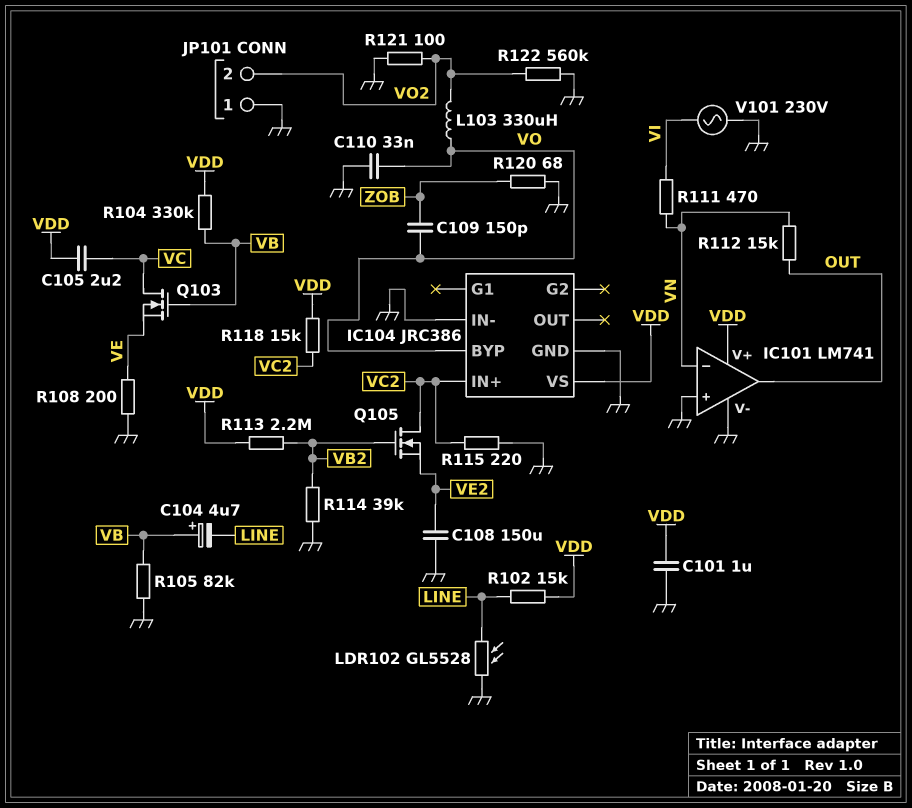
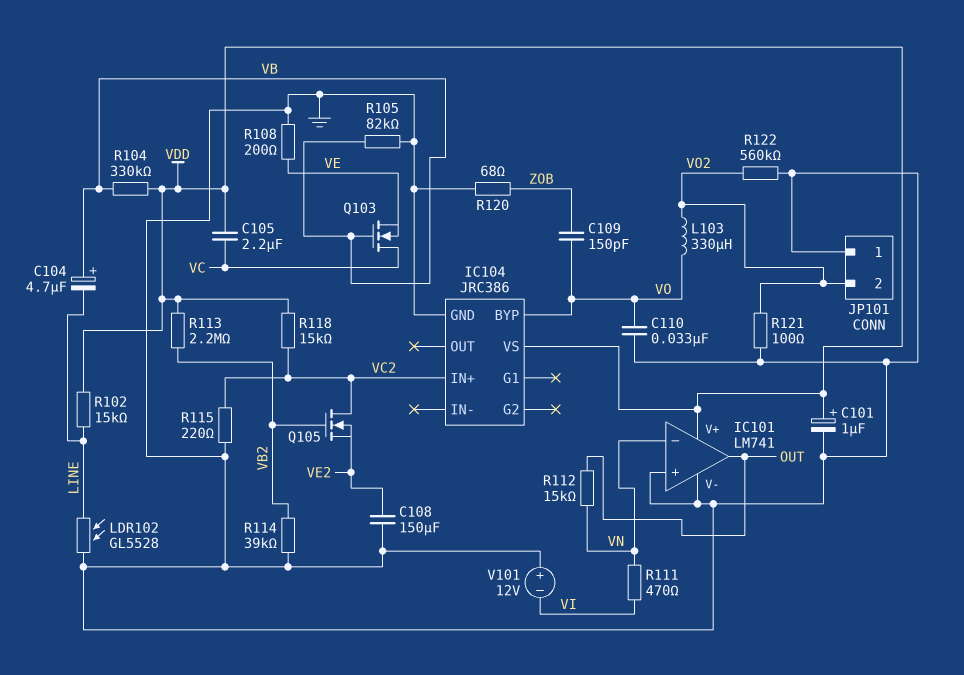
C101: 1uF (GND, VDD) -> 1uF (plus VDD, minus GND)
IC104 pin IN-: GND -> none
V101: AC 230V (GND, VI) -> 12V (plus GND, minus VI)

